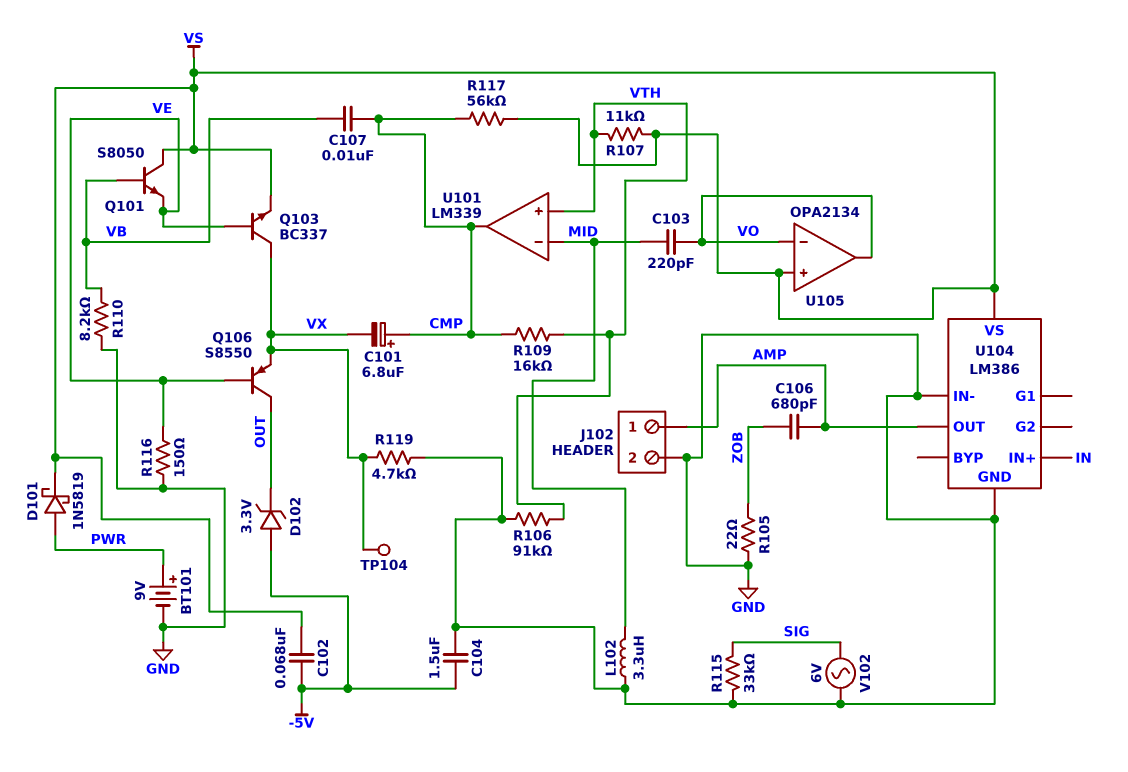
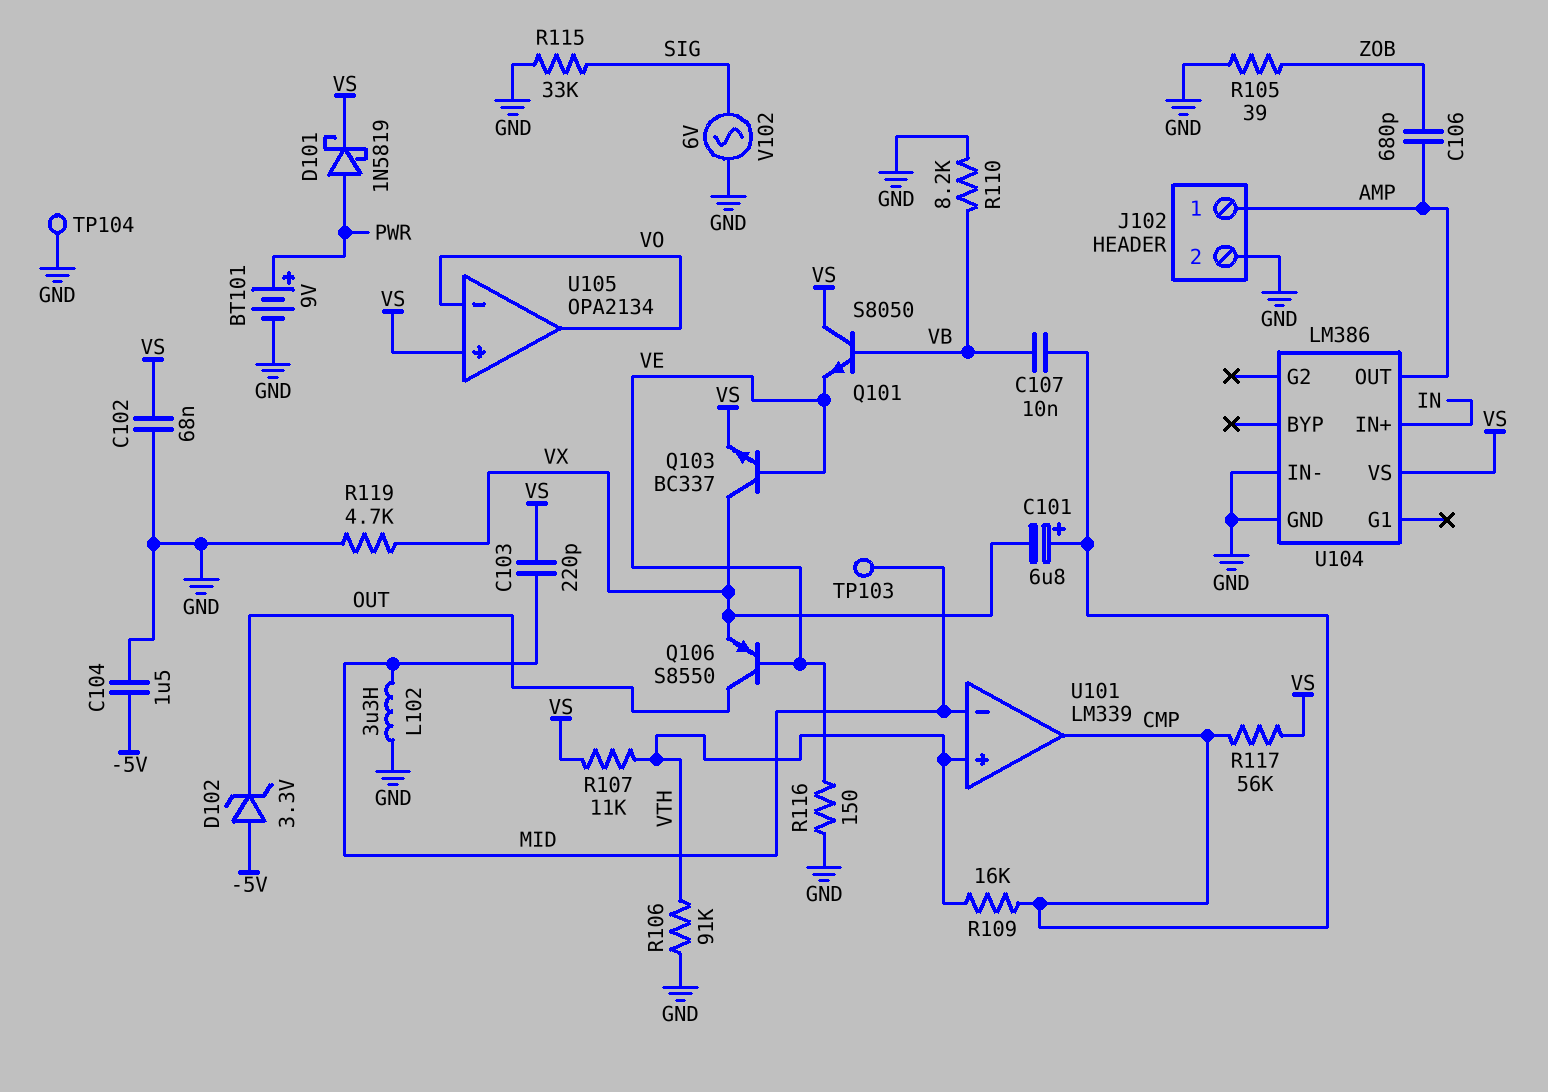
C102: 68nF (-5V, VS) -> 68nF (GND, VS)
C103: 220pF (MID, VO) -> 220pF (MID, VS)
R105: 22 (GND, ZOB) -> 39 (GND, ZOB)
TP103: none -> test point (MID)
TP104: test point (VX) -> test point (GND)

